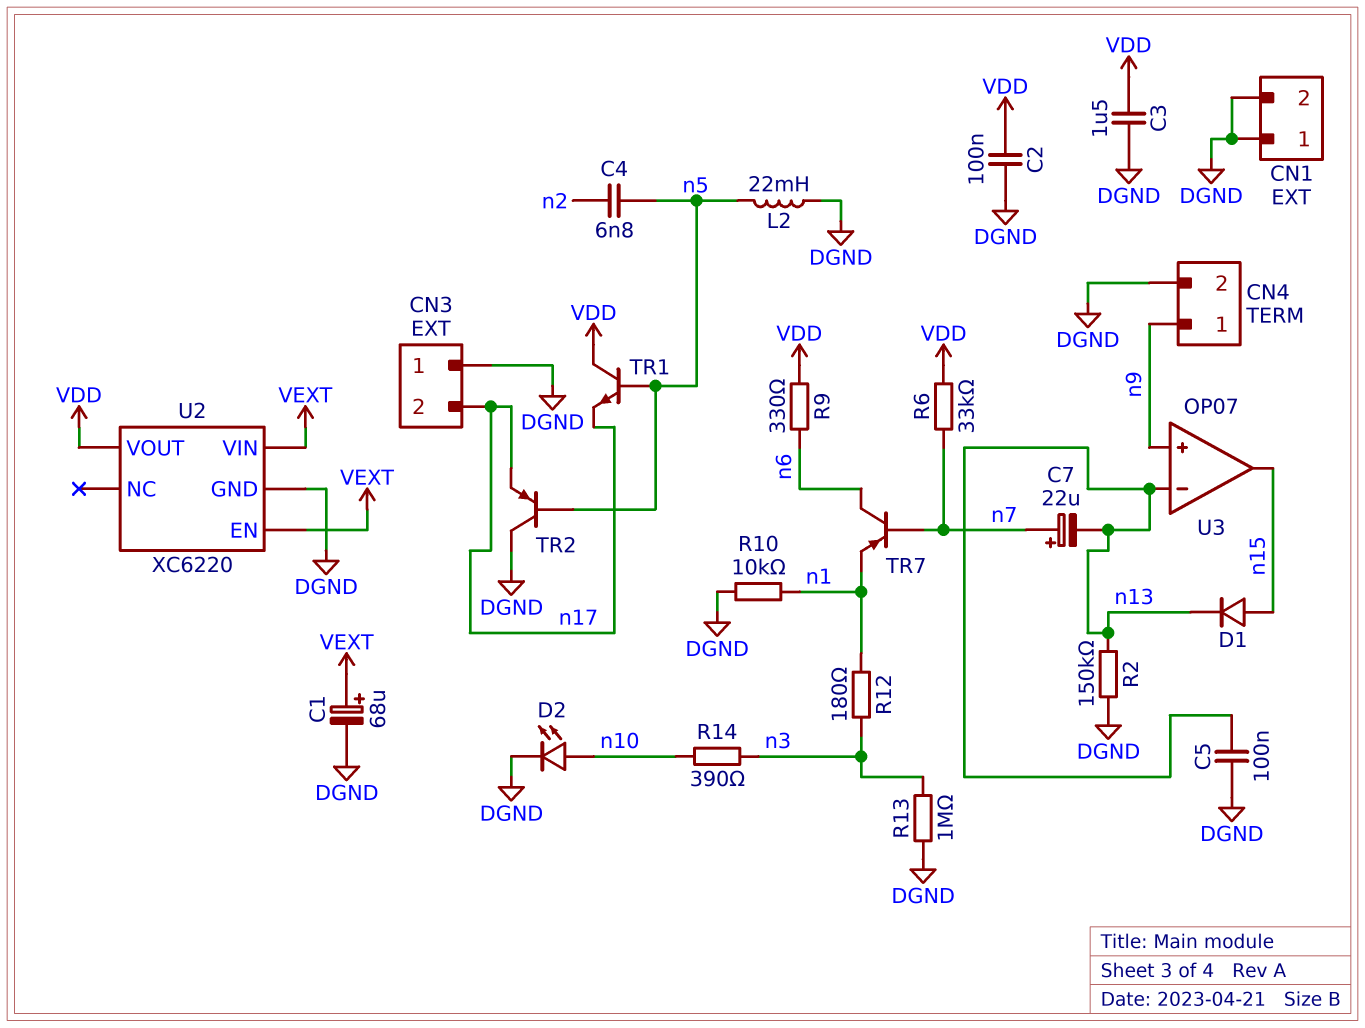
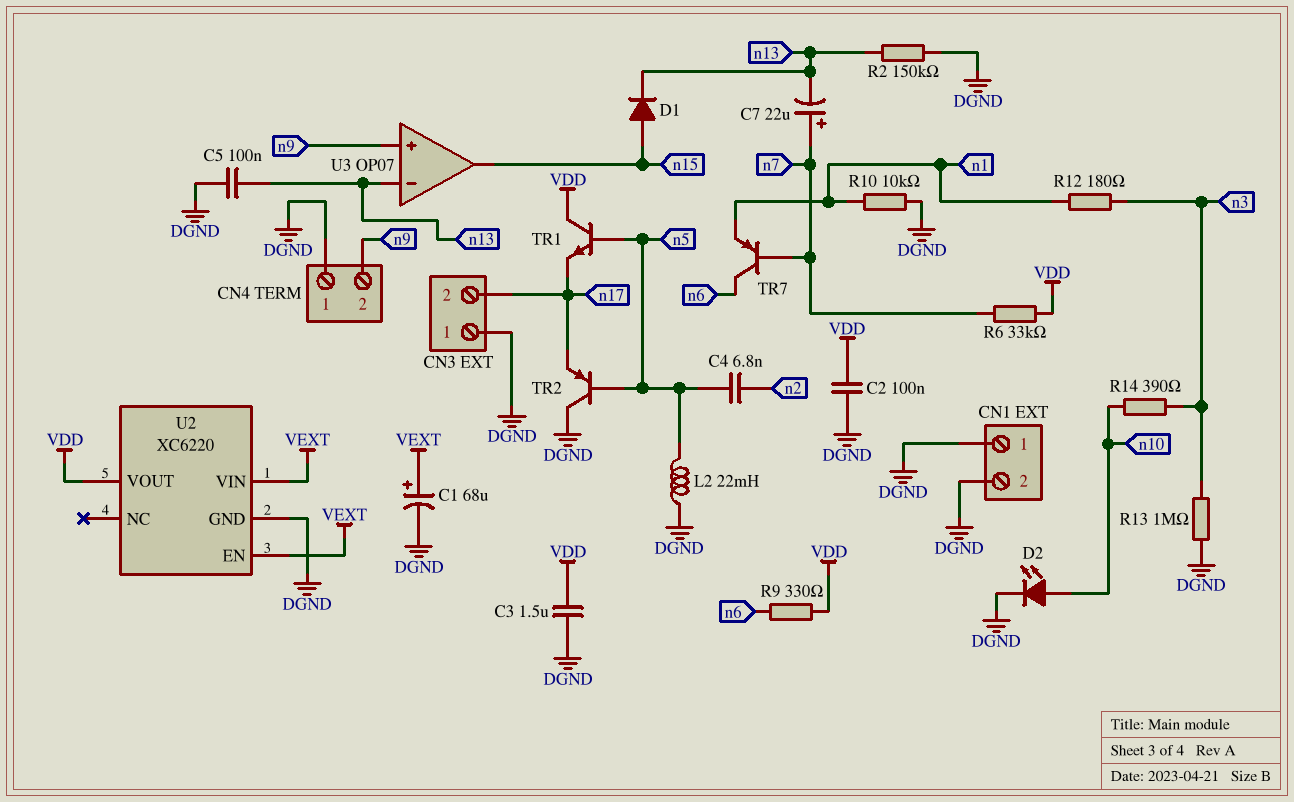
CN4 pin 1: n9 -> DGND
CN4 pin 2: DGND -> n9

